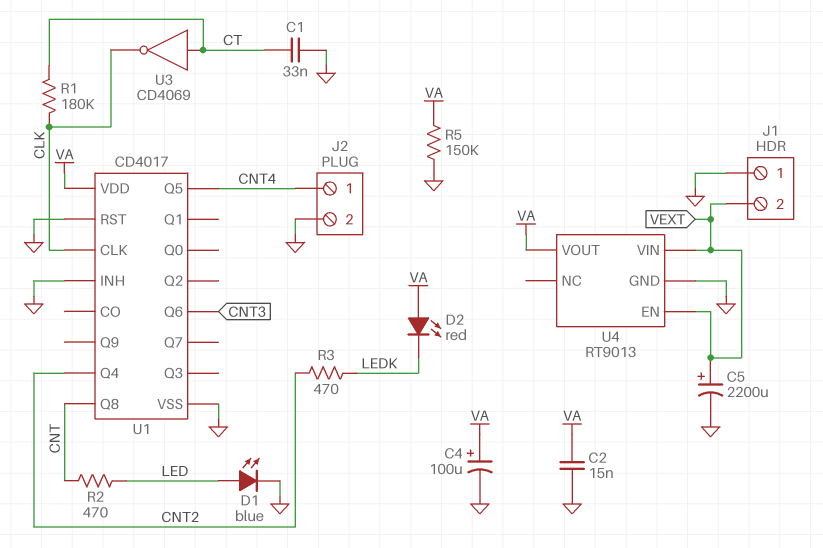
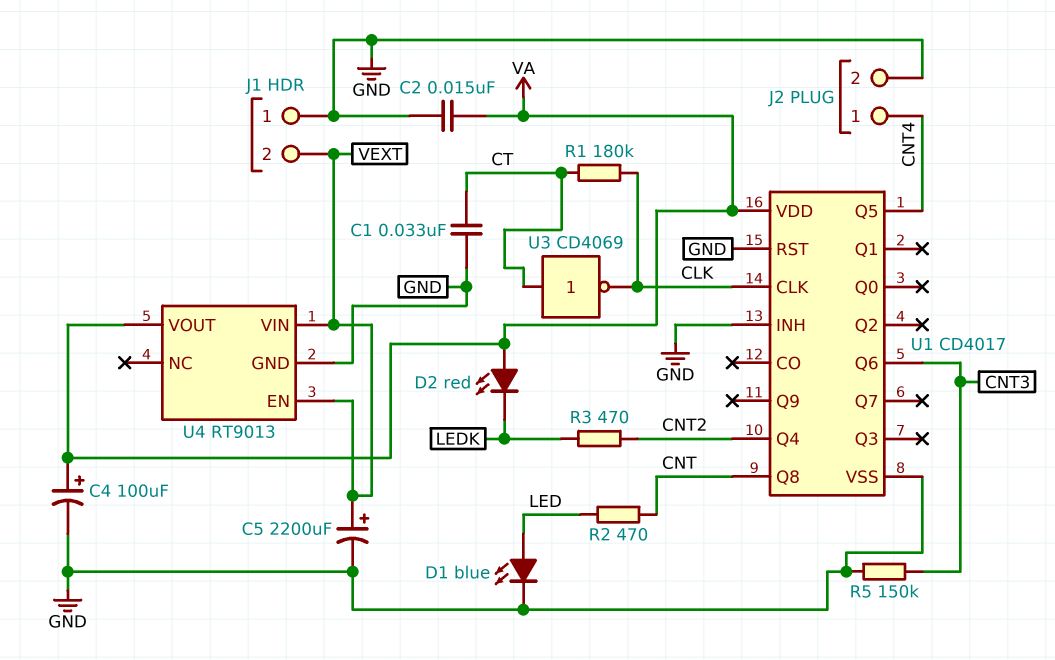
R5: 150k (GND, VA) -> 150k (CNT3, GND)

